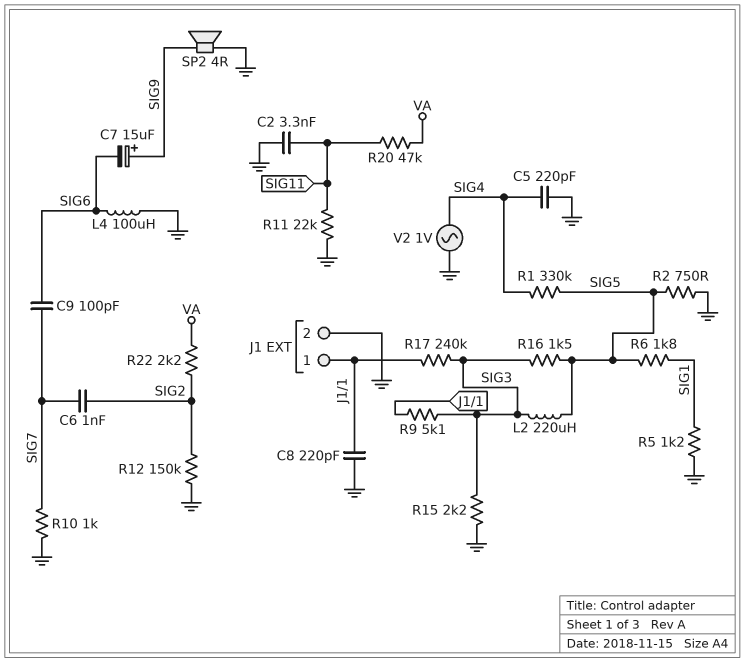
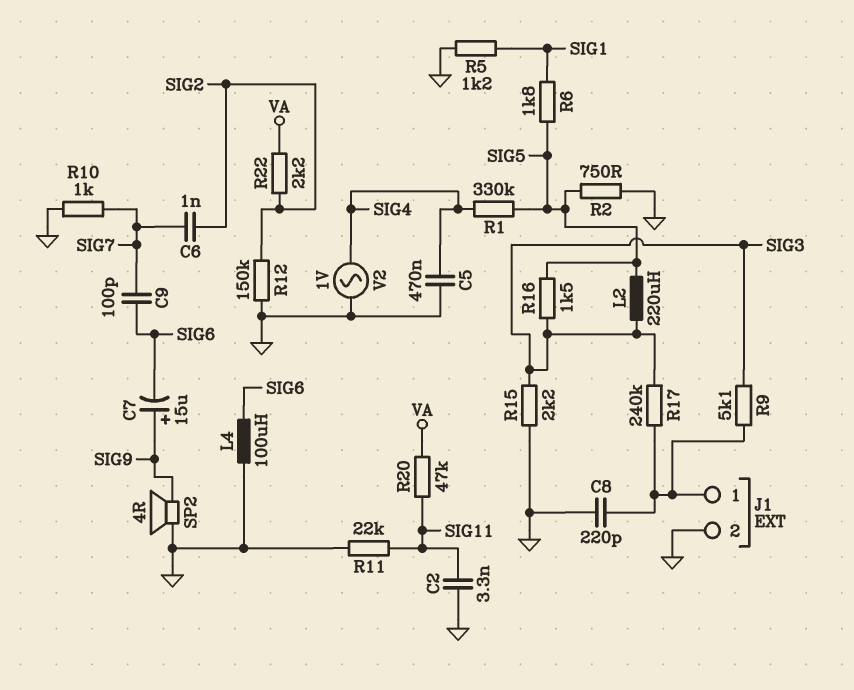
C5: 220pF (GND, SIG4) -> 470nF (GND, SIG4)

